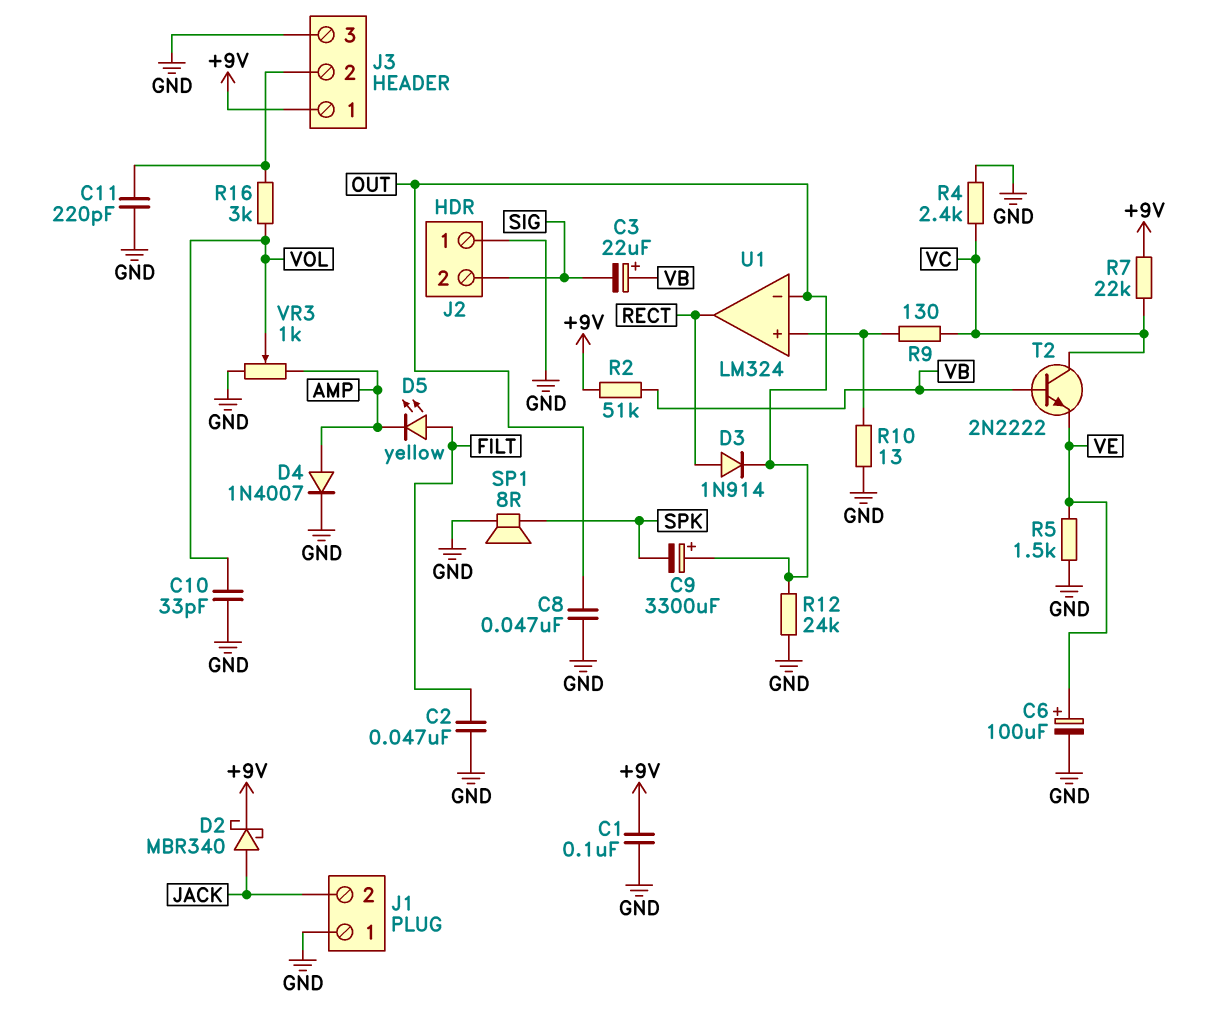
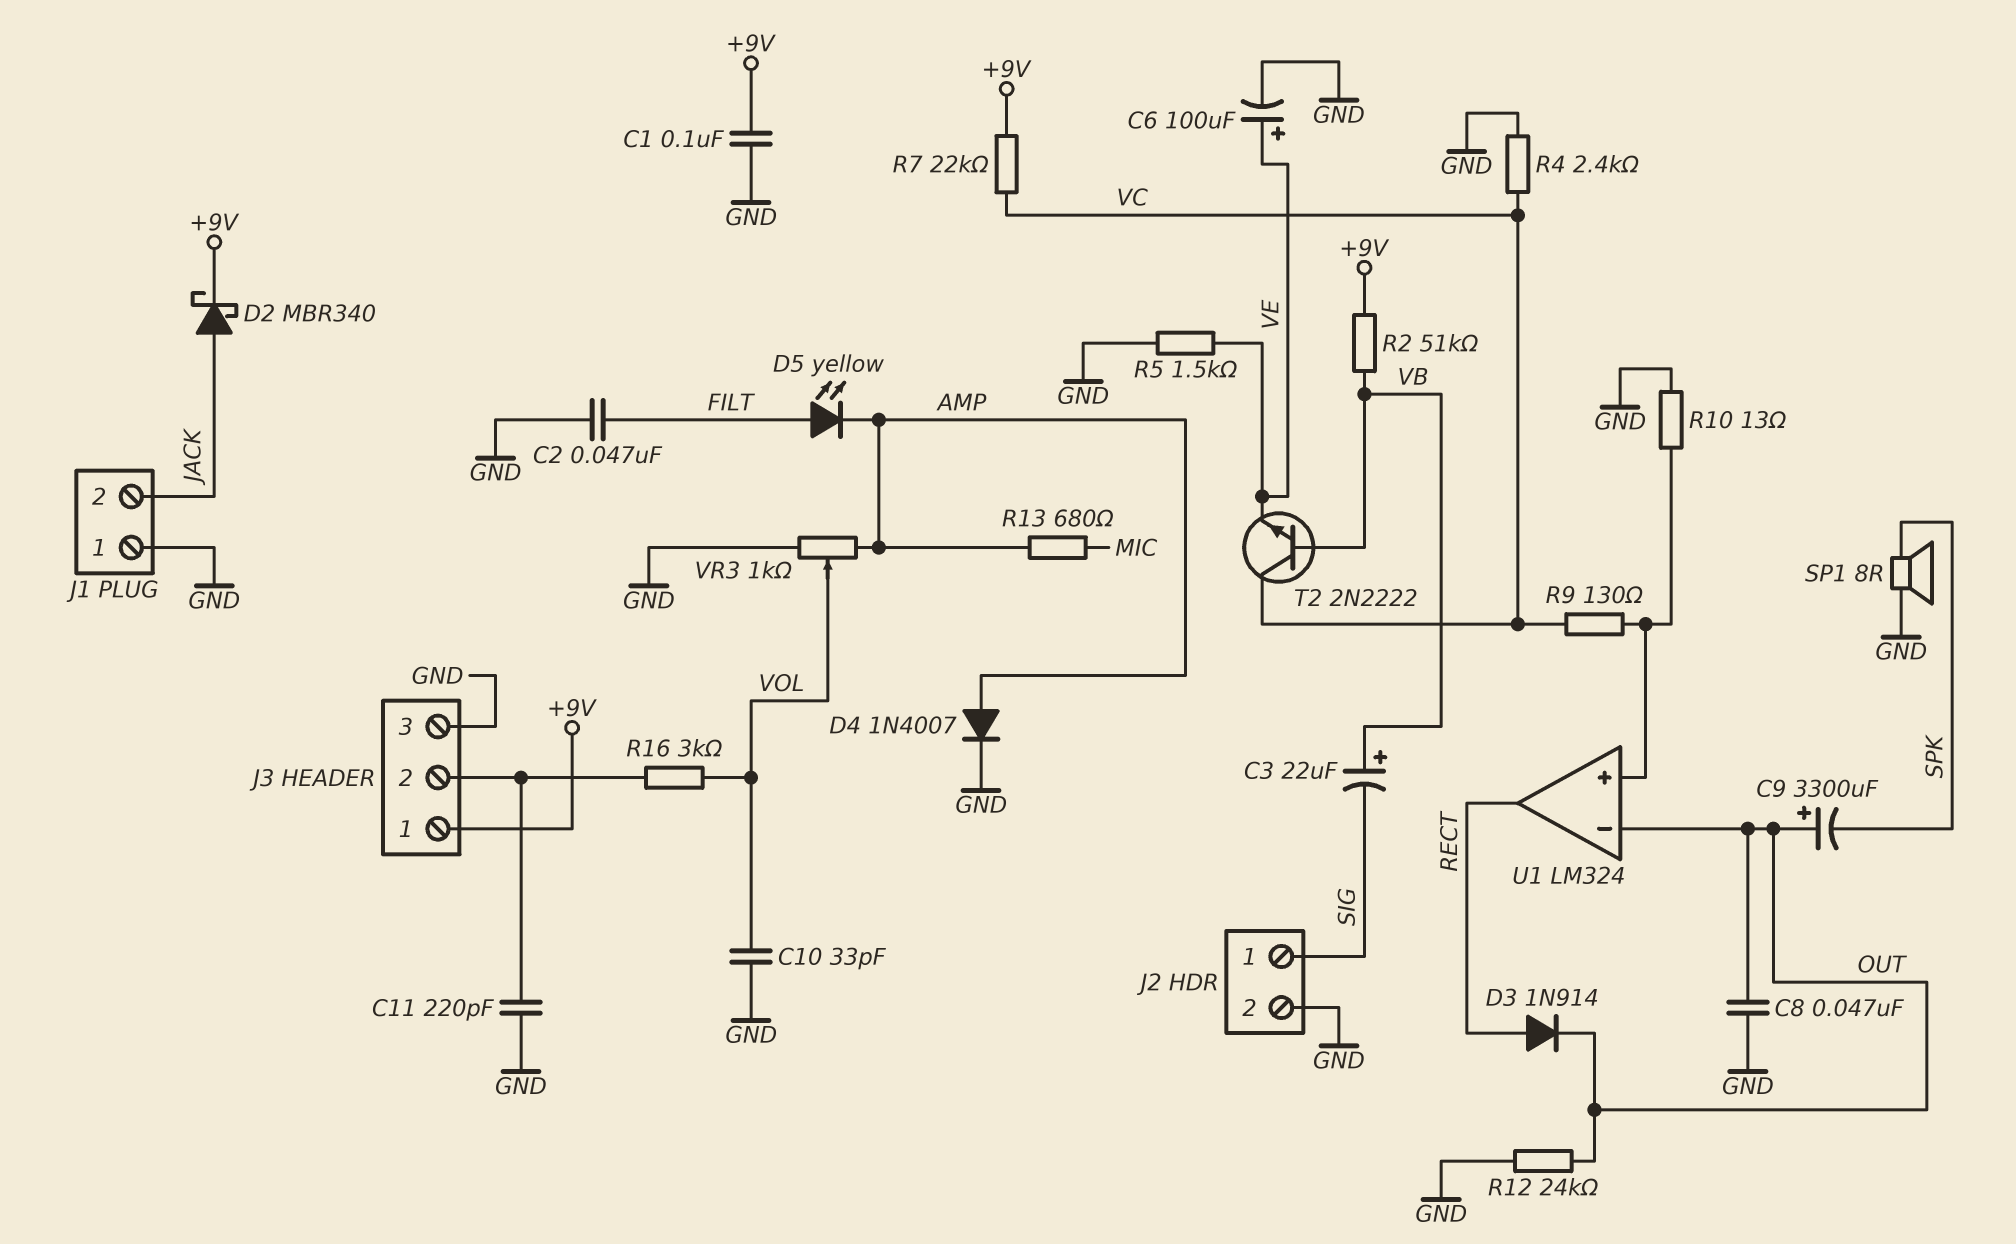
J2 pin 1: GND -> SIG
J2 pin 2: SIG -> GND
R13: none -> 680 (AMP, MIC)

